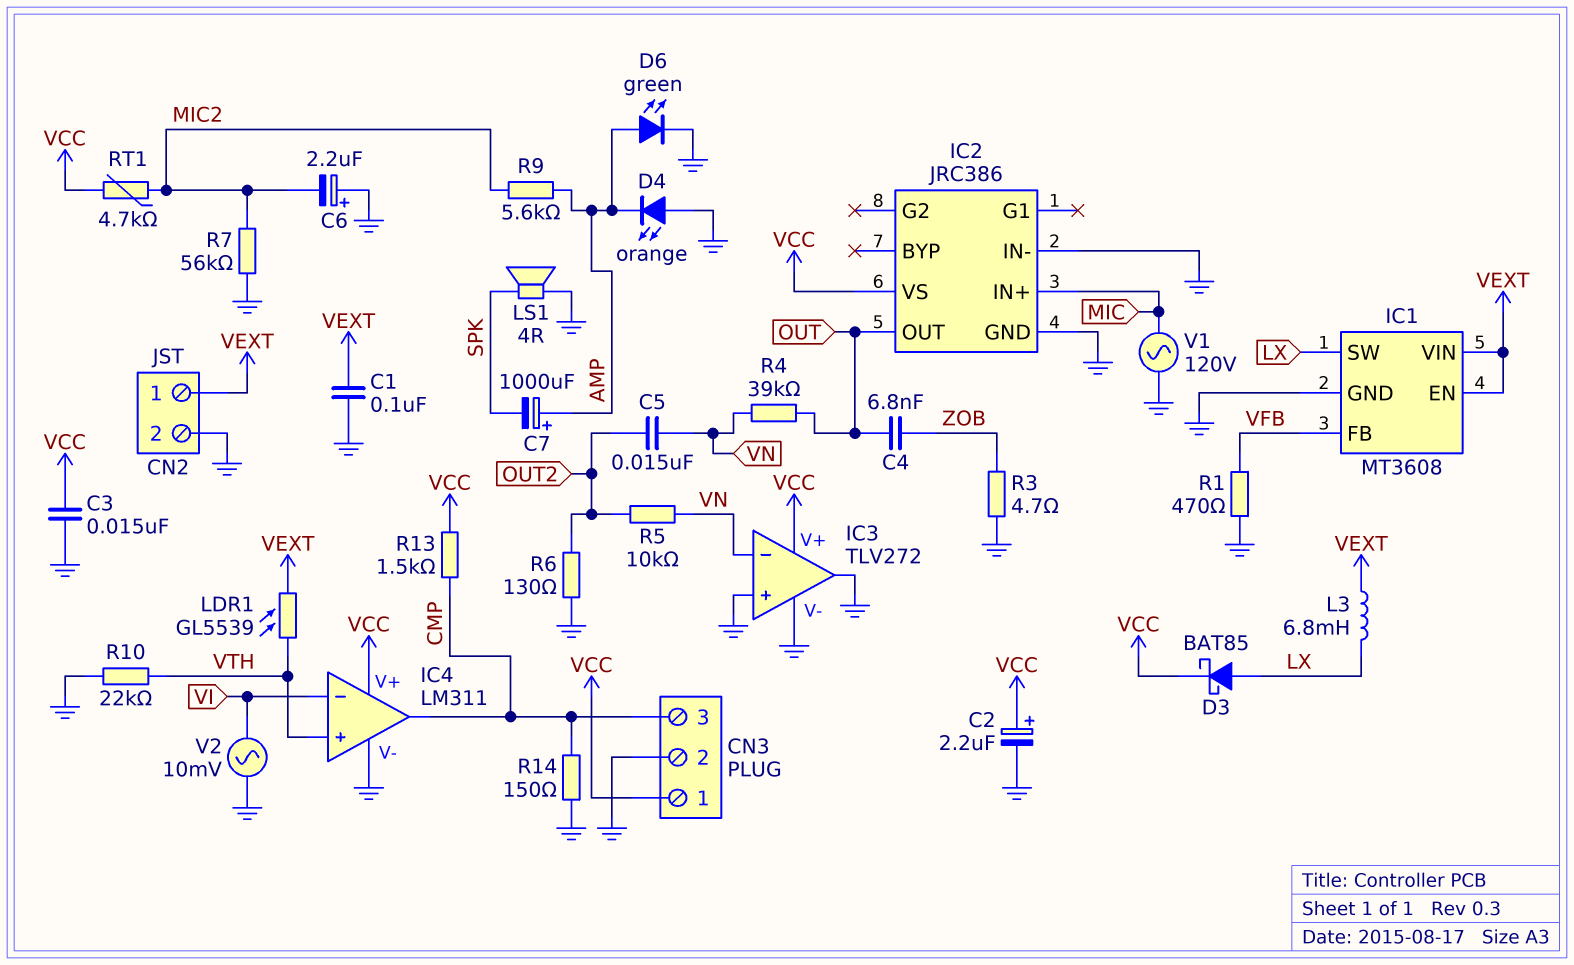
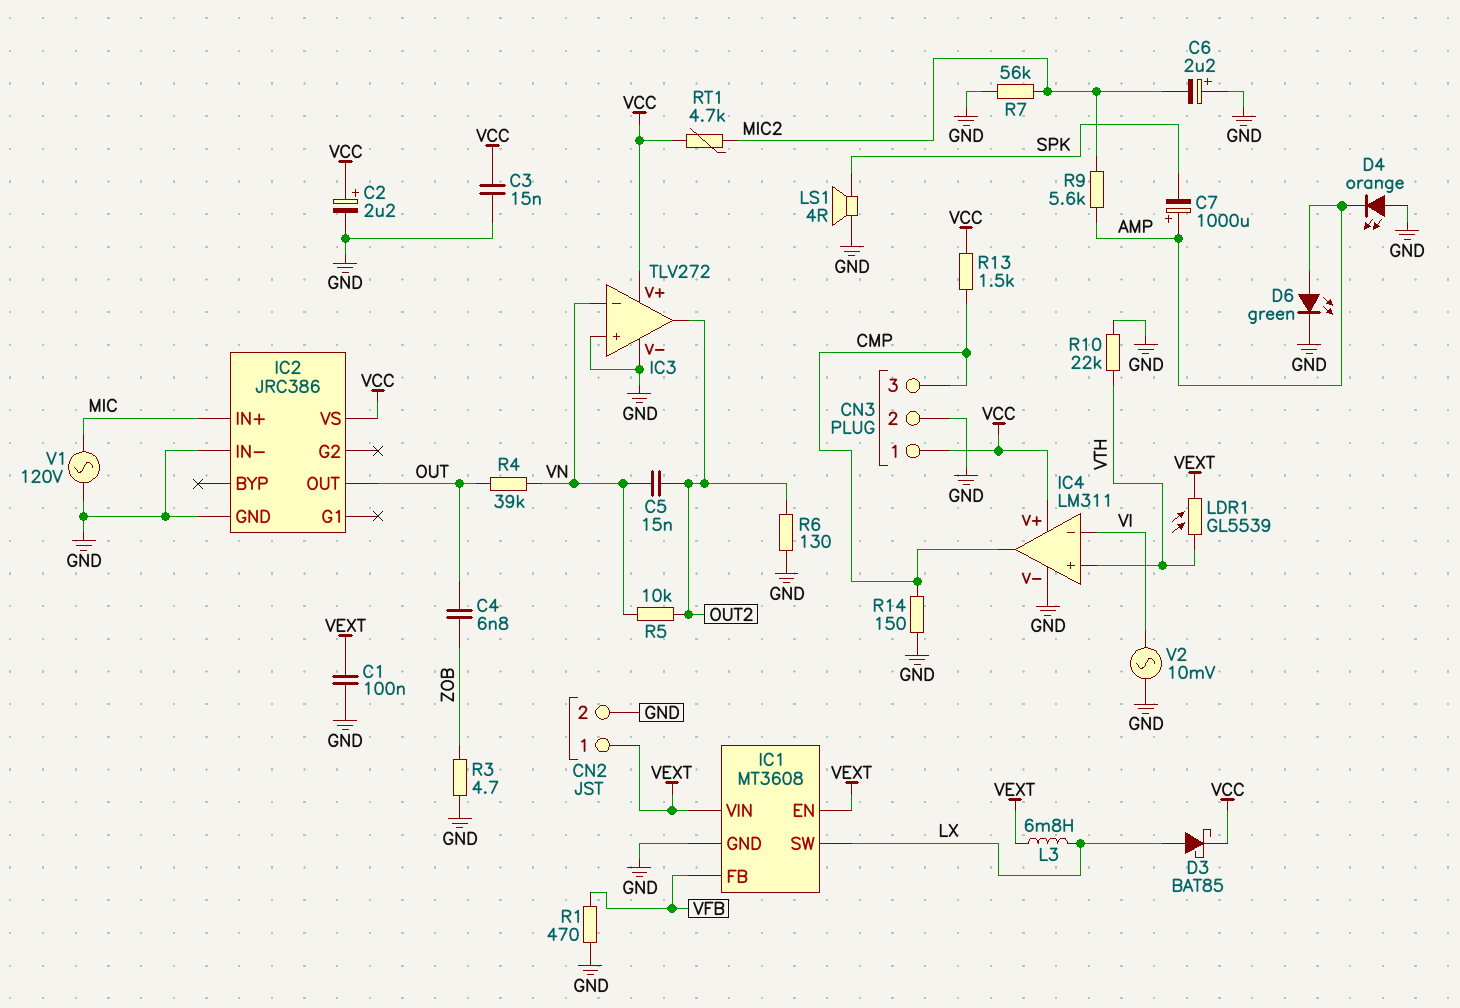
IC3 pin out: GND -> OUT2

